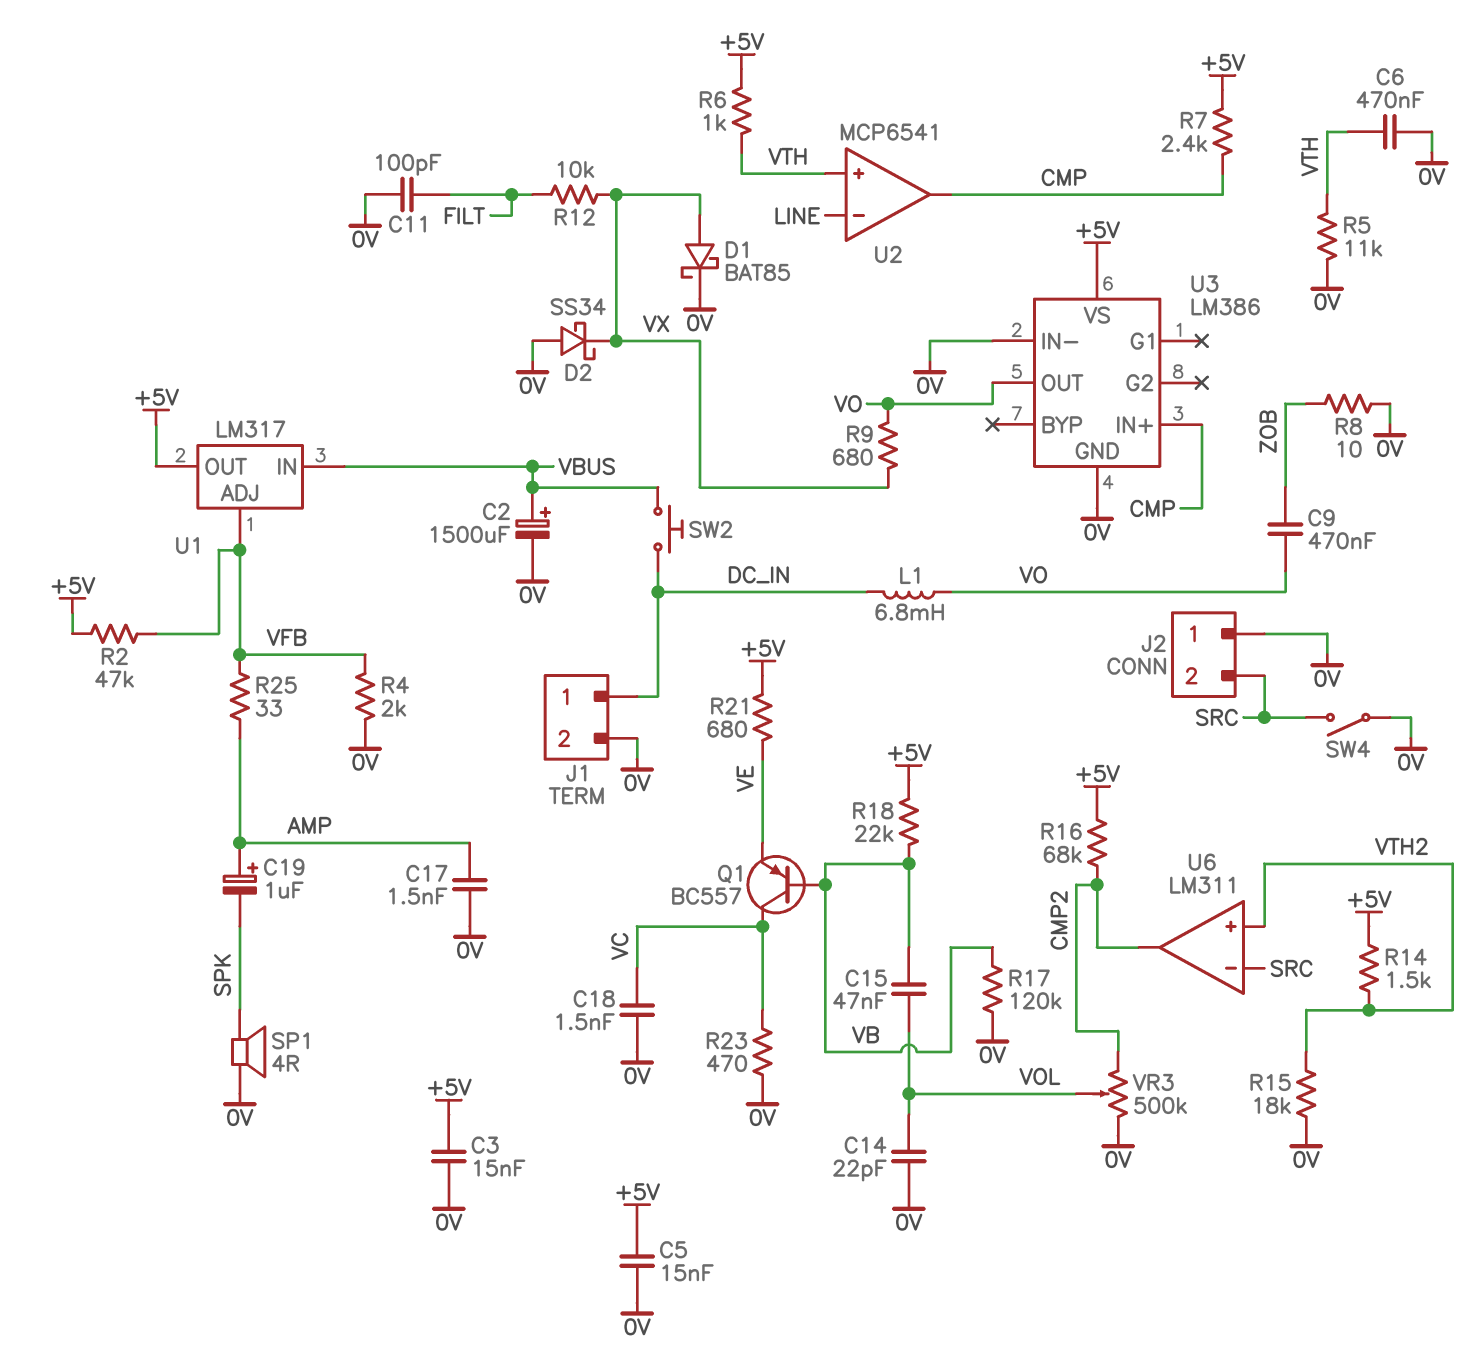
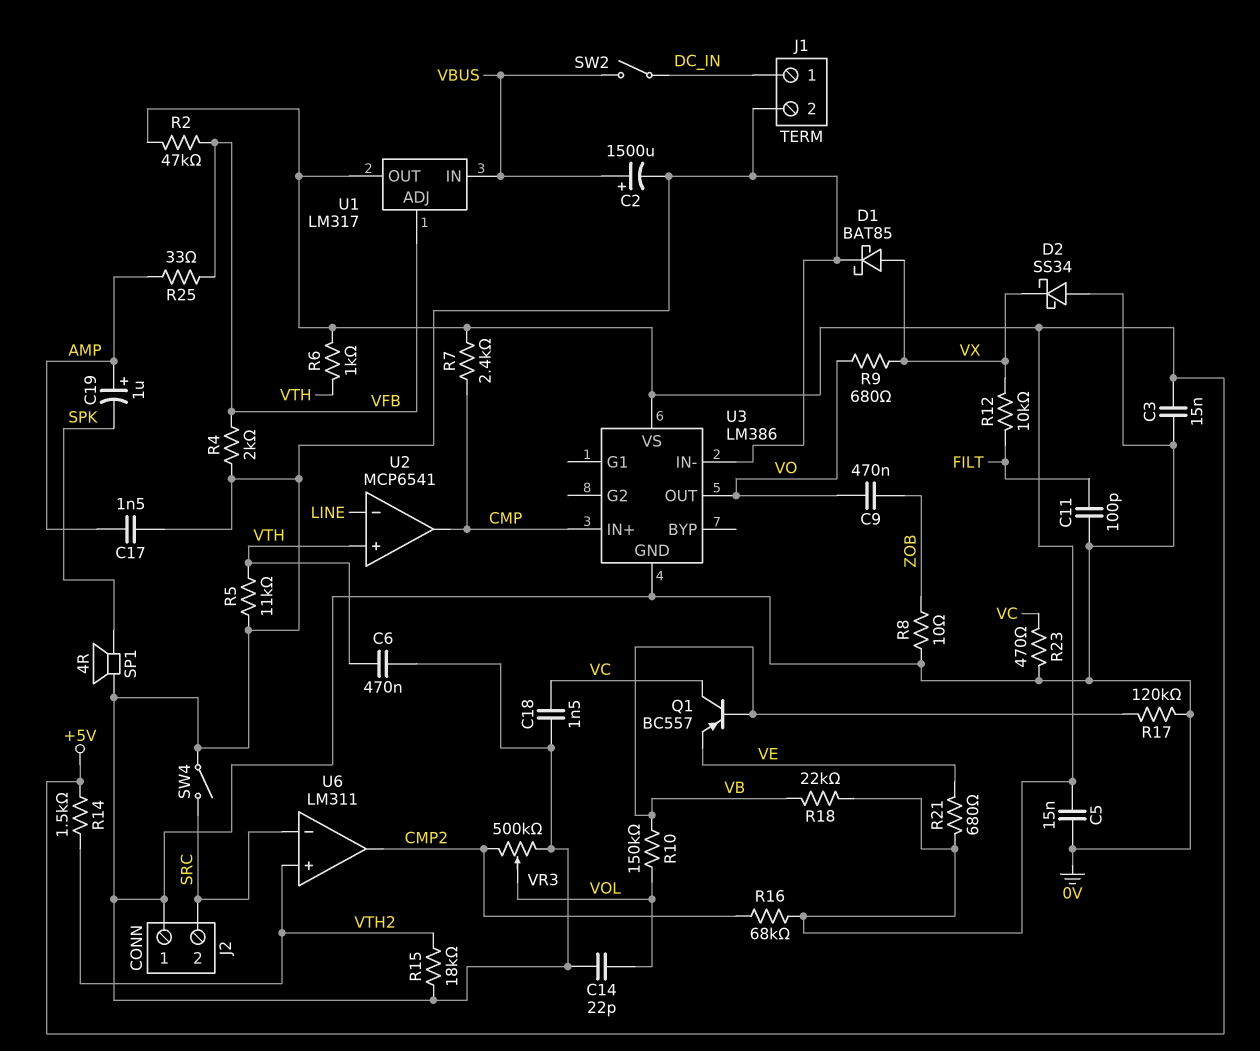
C15: 47nF (VB, VOL) -> none
L1: 6.8mH (DC_IN, VO) -> none
R10: none -> 150k (VB, VOL)
SW2: button (DC_IN, VBUS) -> switch (DC_IN, VBUS)

